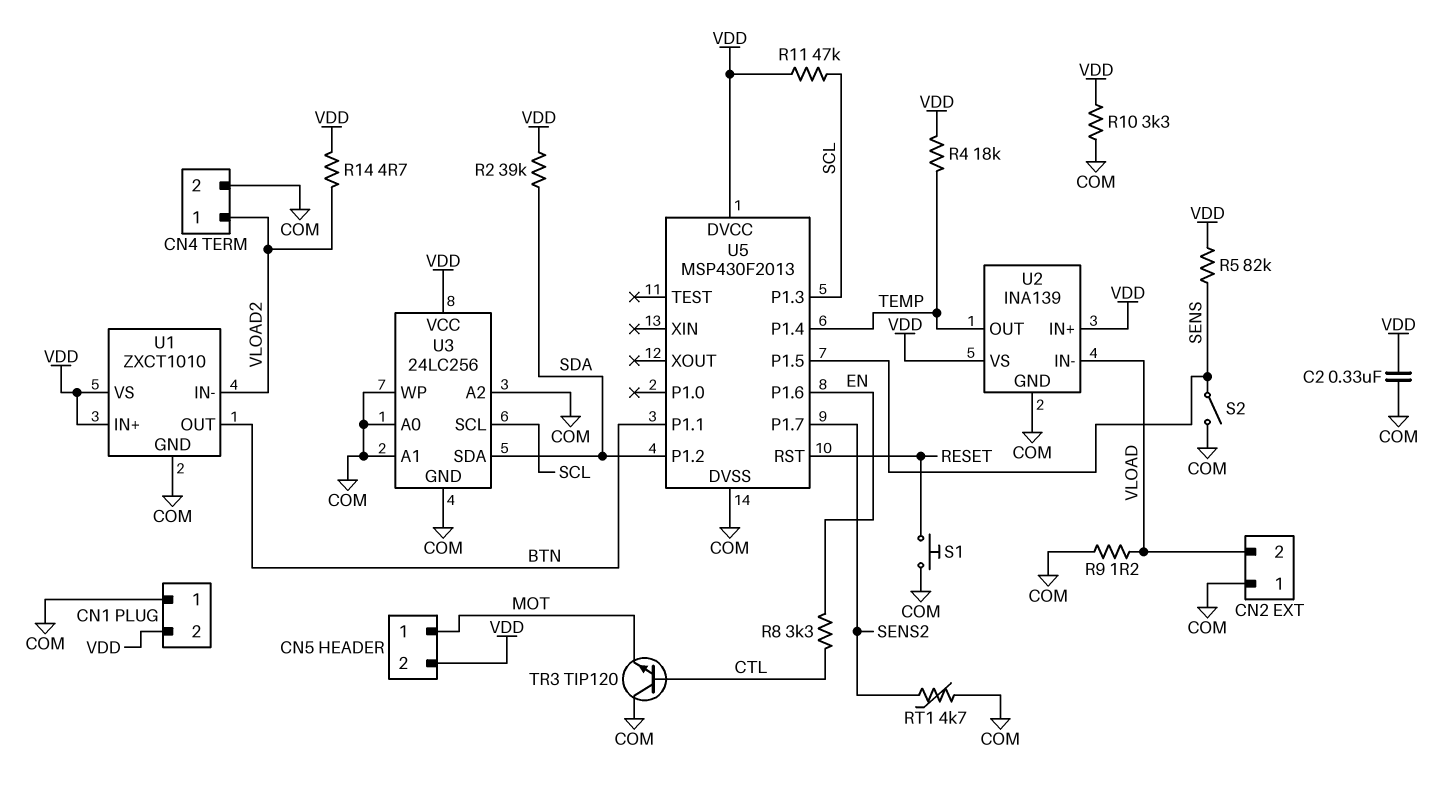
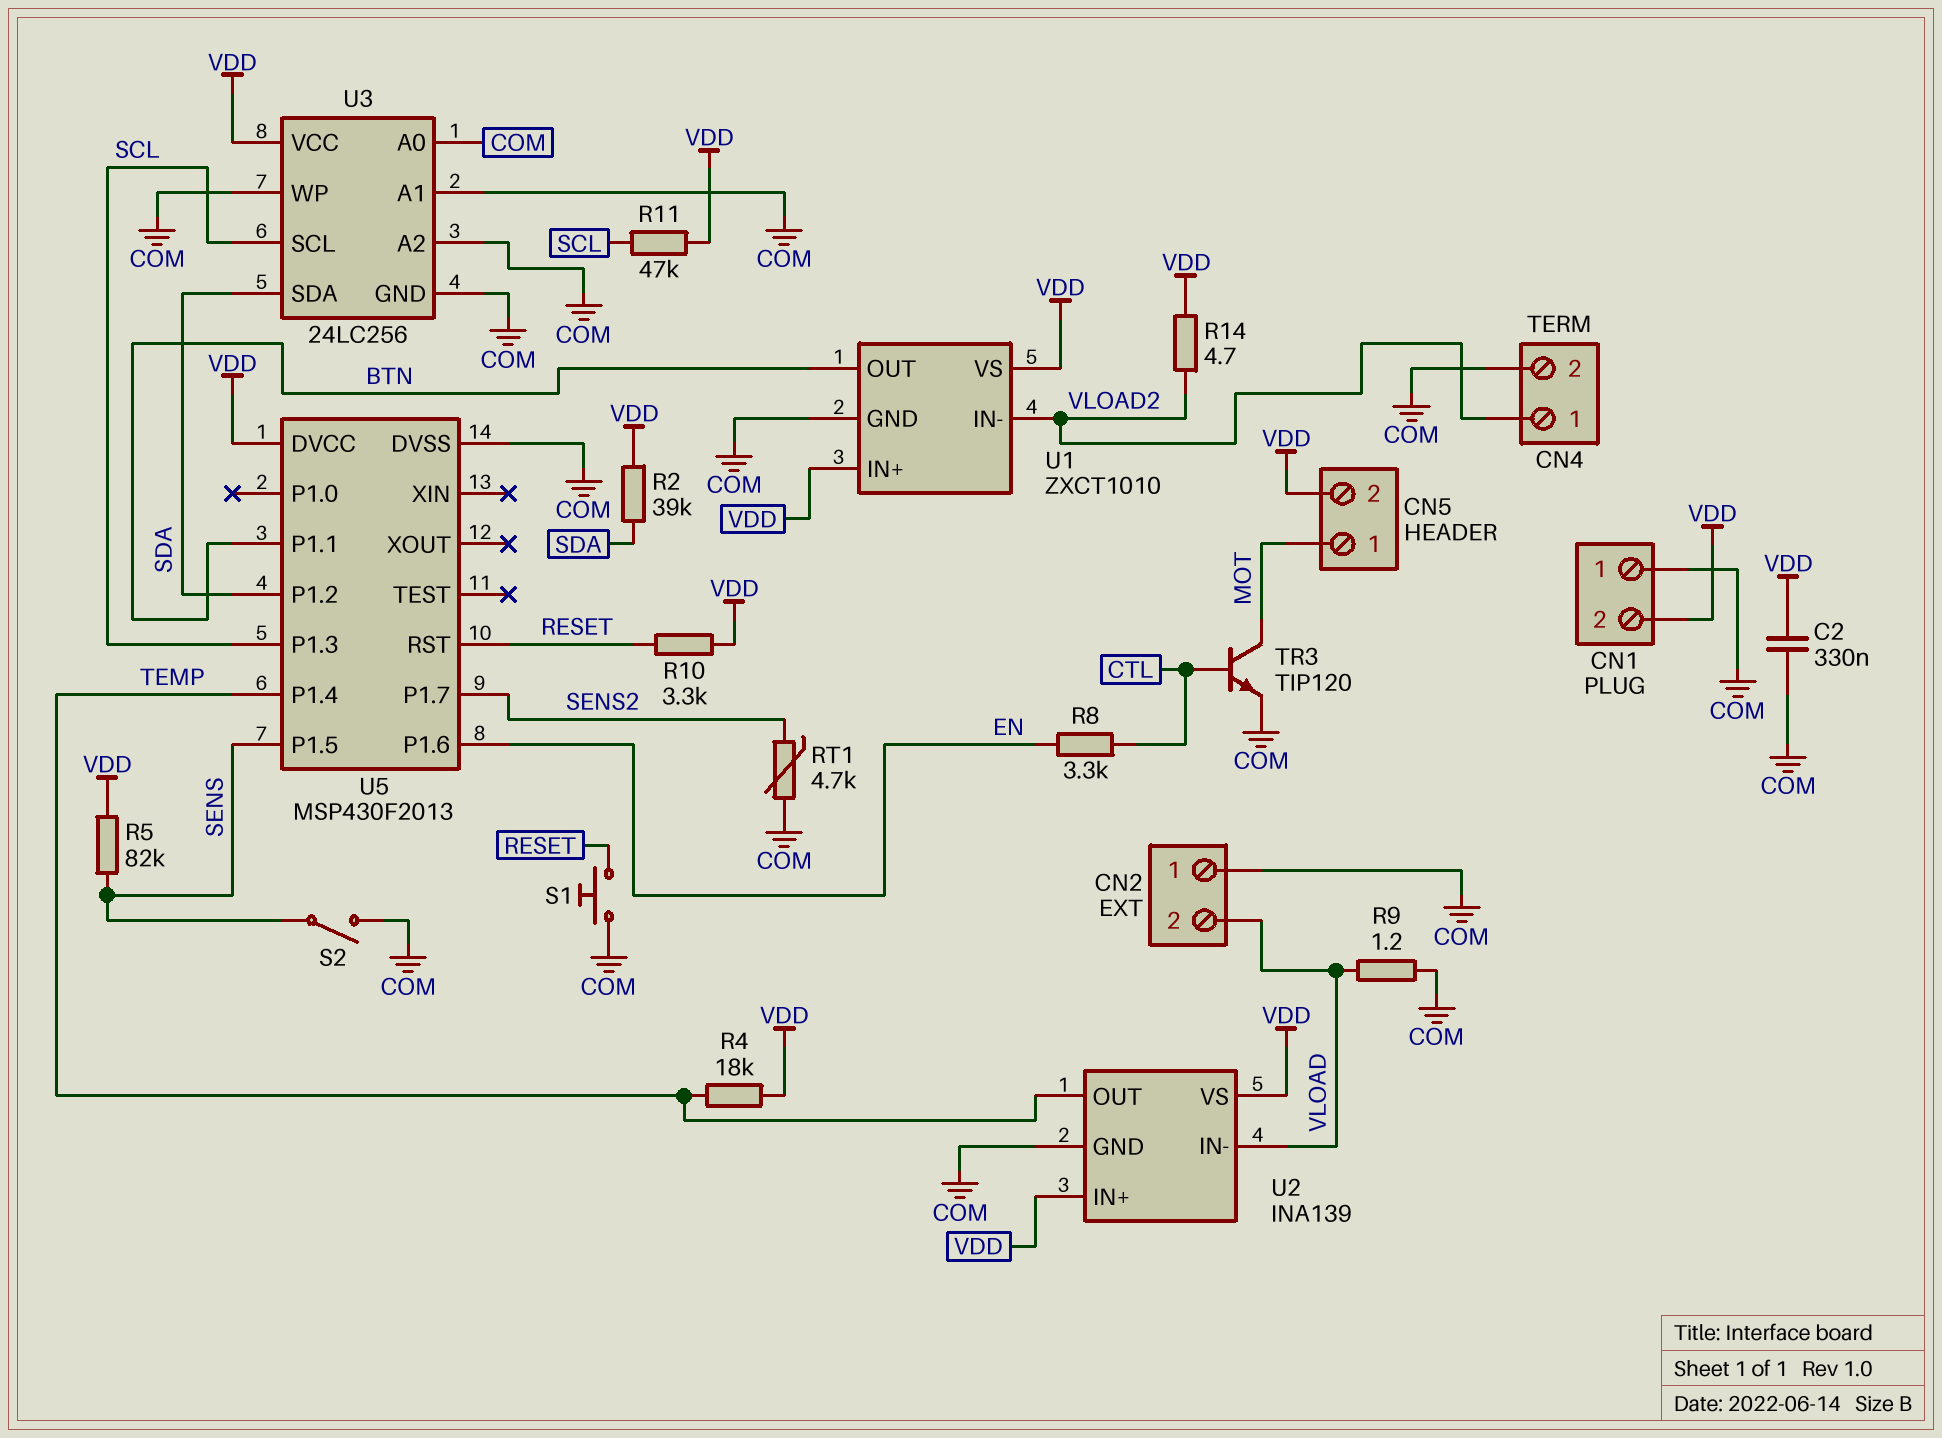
R10: 3.3k (COM, VDD) -> 3.3k (RESET, VDD)
TR3: NPN TIP120 (B CTL, C COM, E MOT) -> NPN TIP120 (B CTL, C MOT, E COM)

